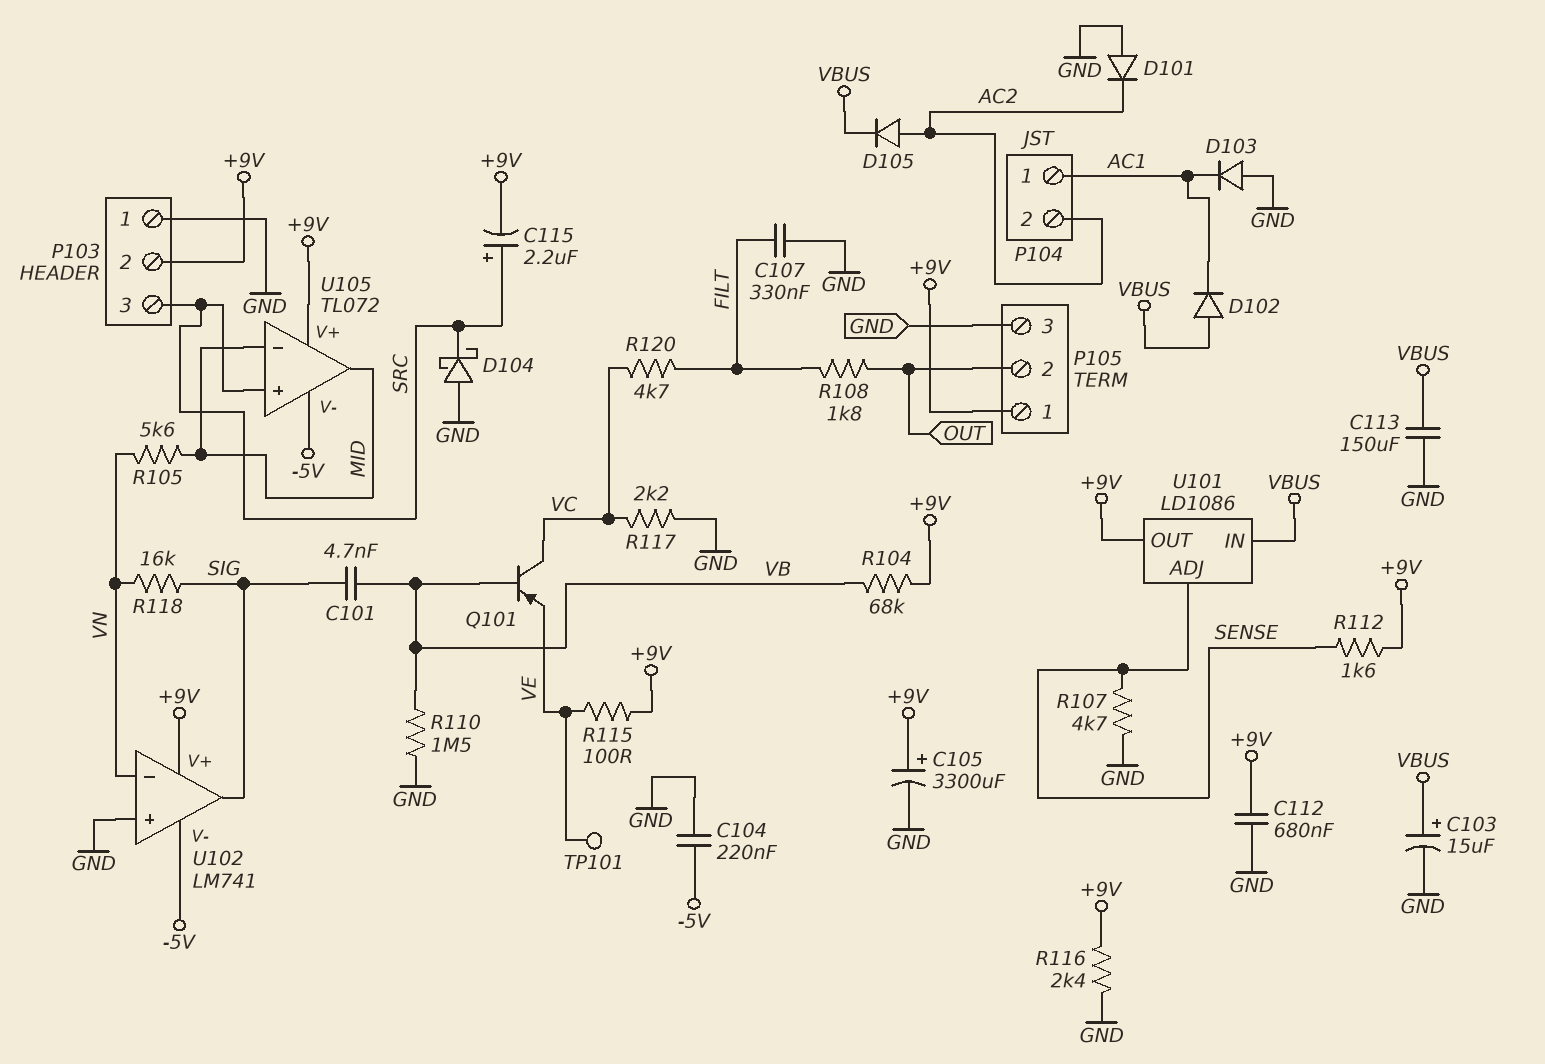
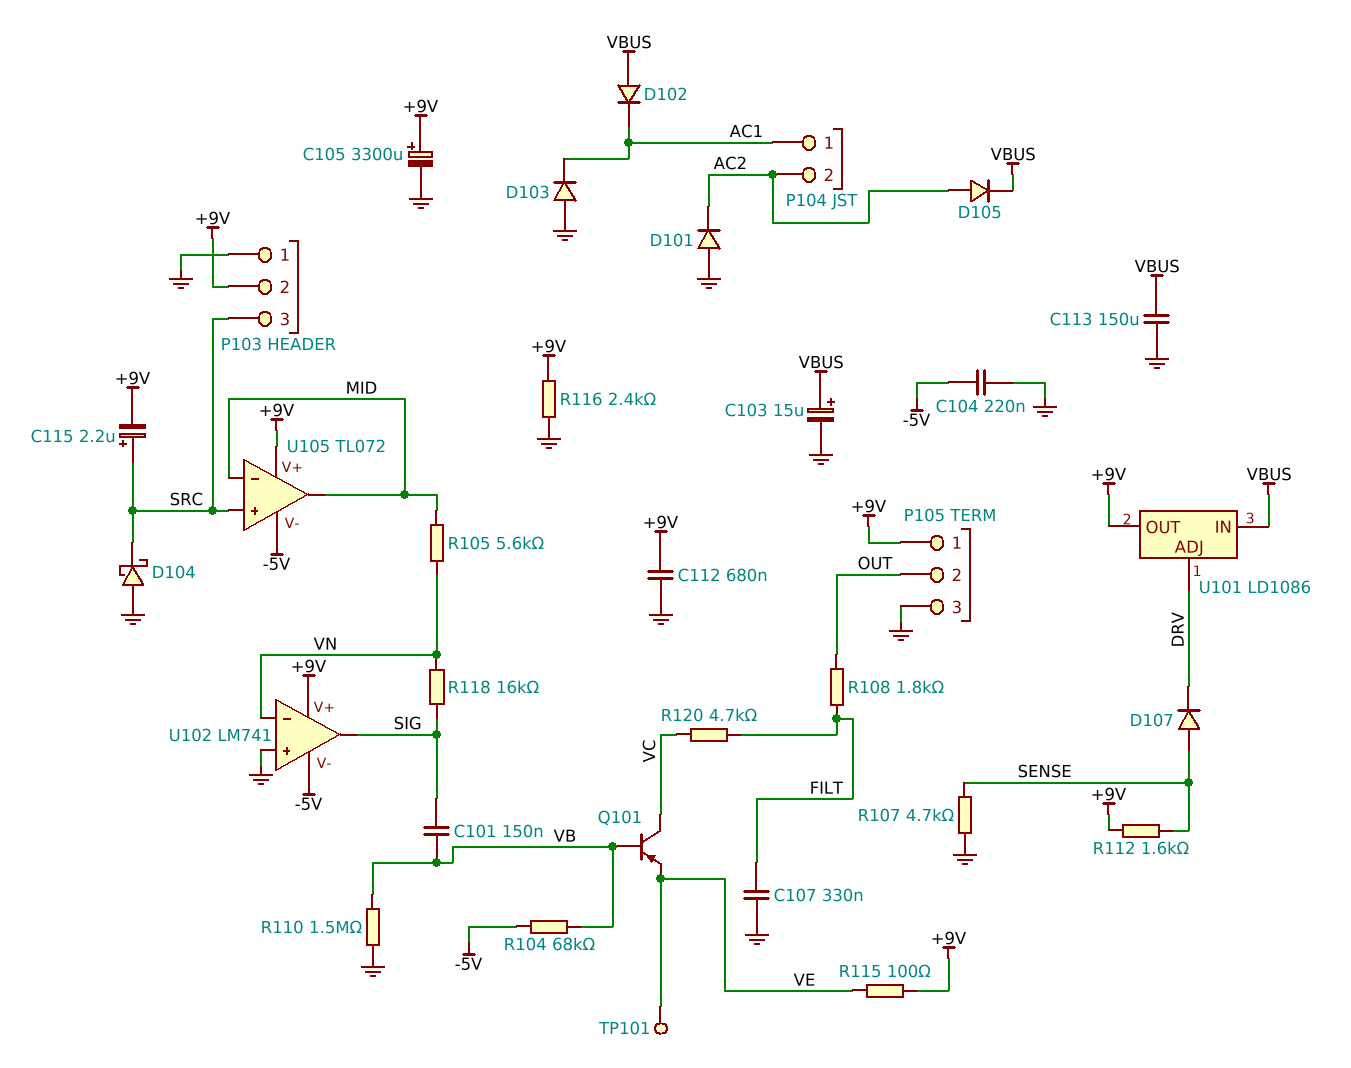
C101: 4.7nF (SIG, VB) -> 150nF (SIG, VB)
D107: none -> diode (A SENSE, K DRV)
R104: 68k (+9V, VB) -> 68k (-5V, VB)
R117: 2.2k (GND, VC) -> none
U101 pin ADJ: SENSE -> DRV

